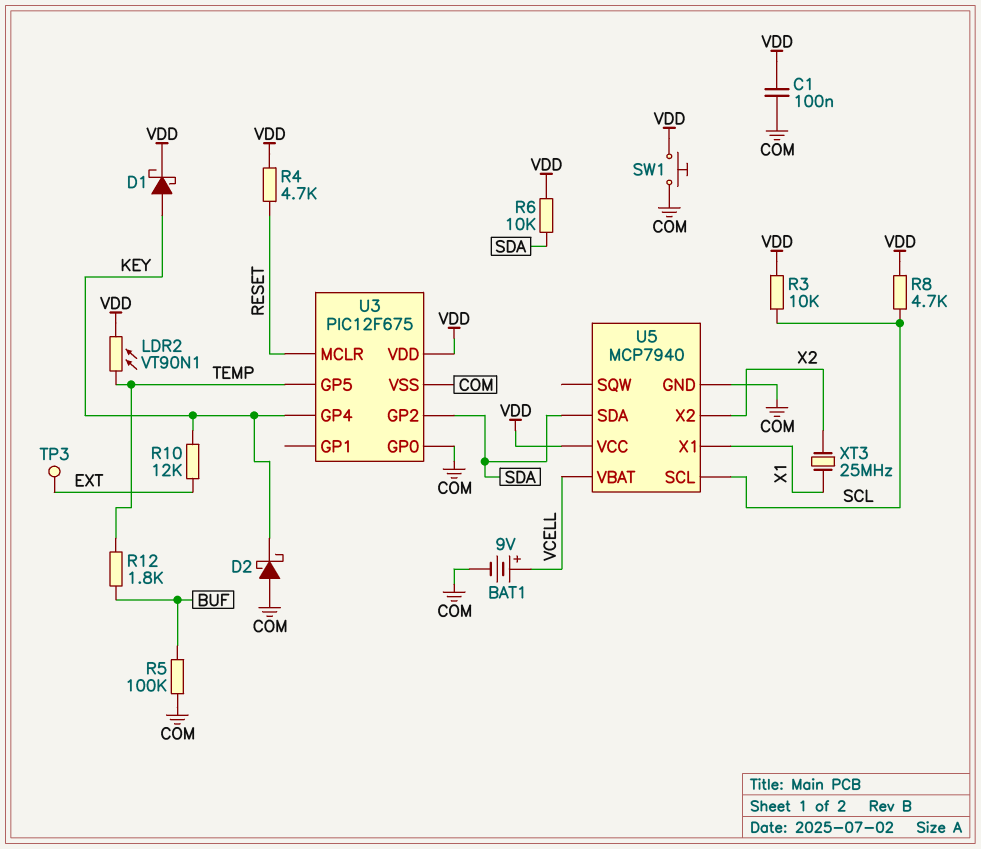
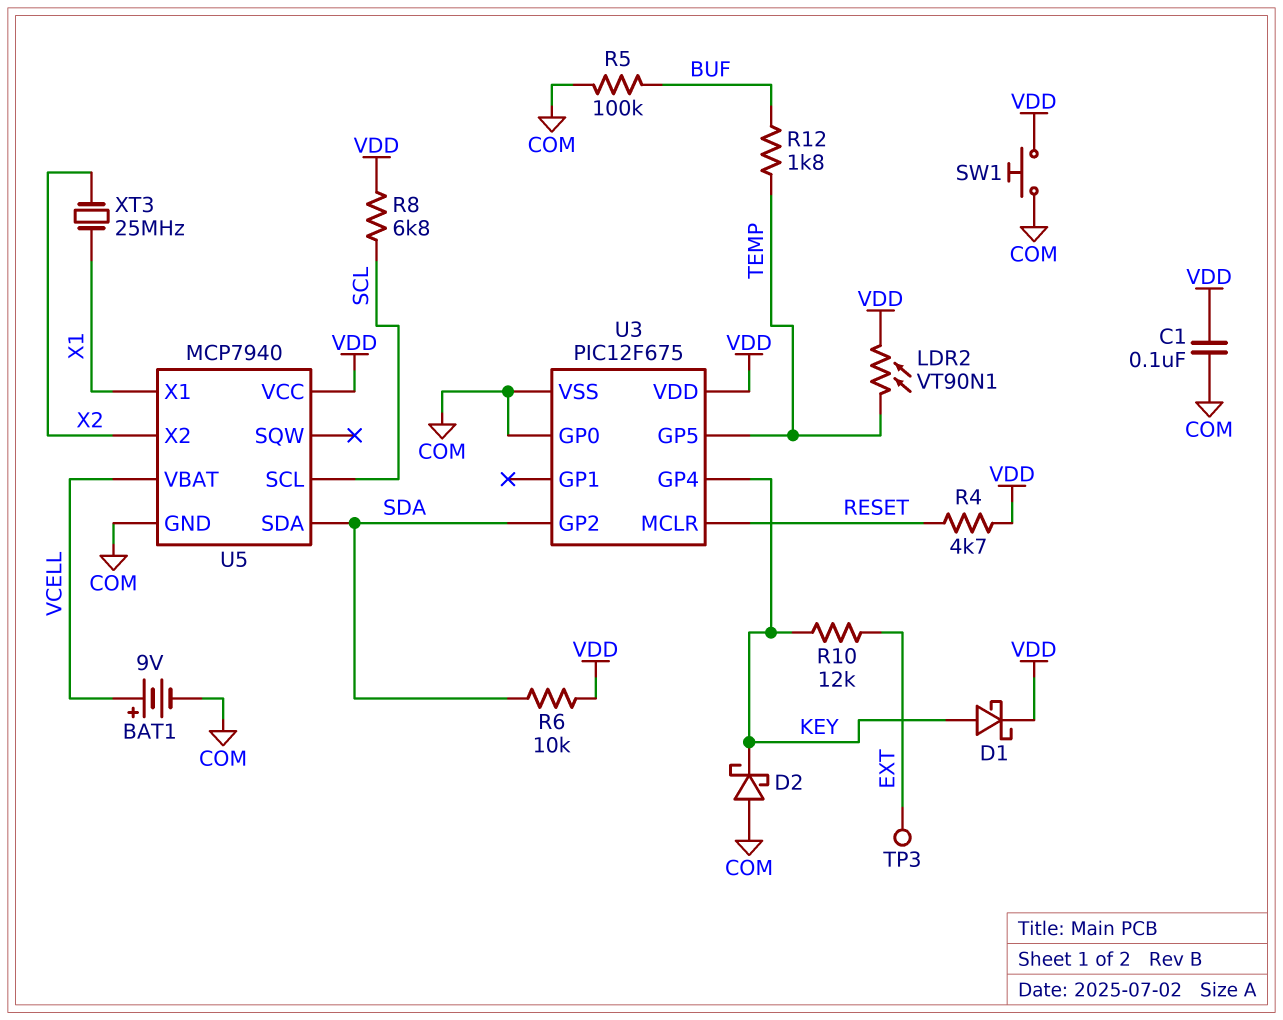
R3: 10k (SCL, VDD) -> none
R8: 4.7k (SCL, VDD) -> 6.8k (SCL, VDD)

